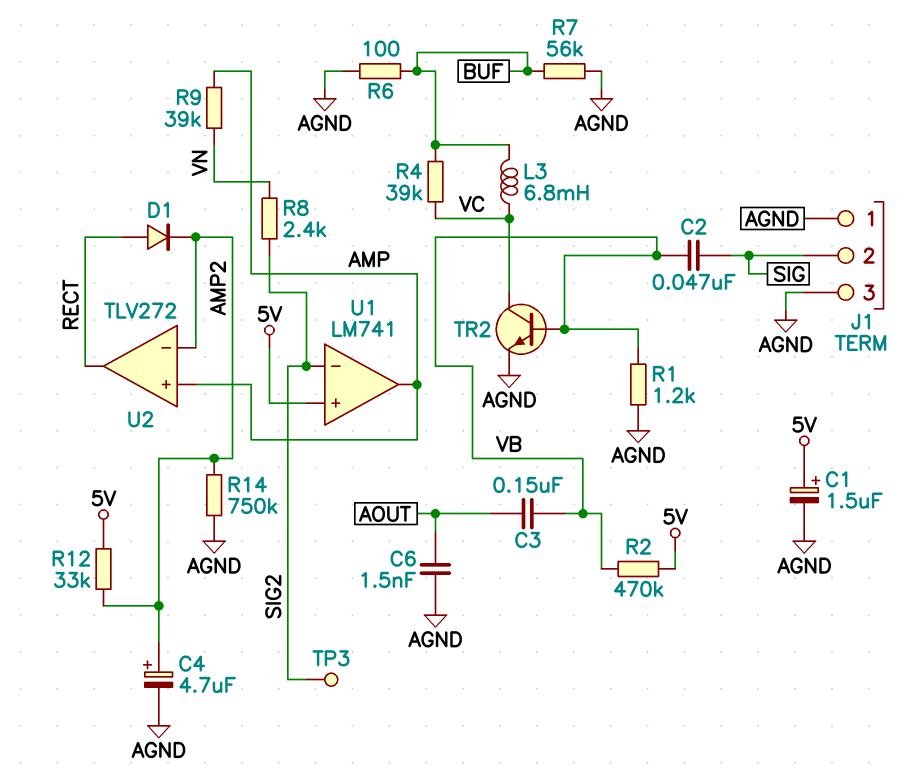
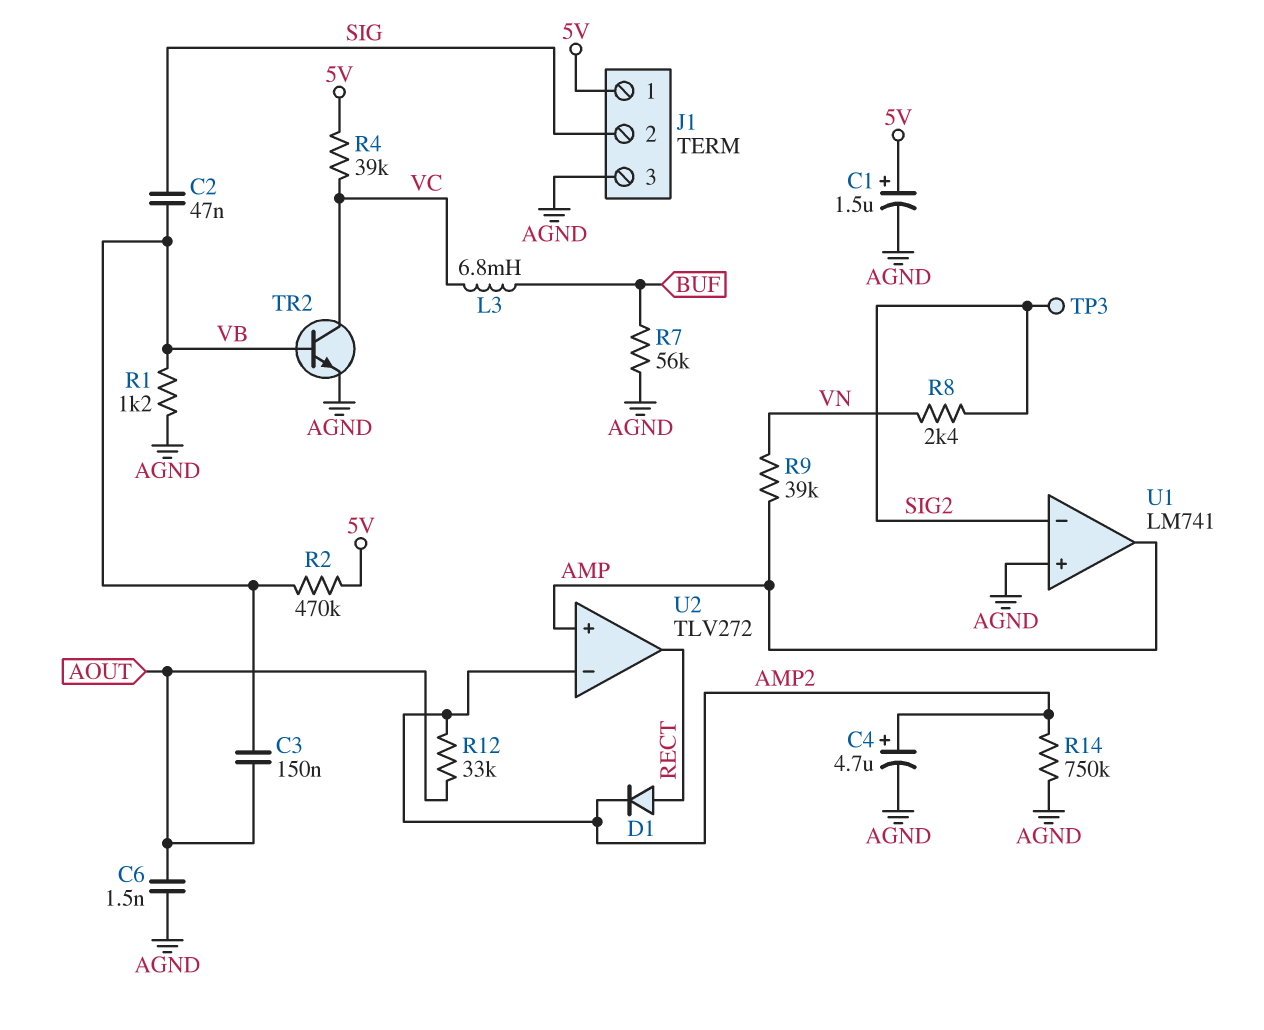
J1 pin 1: AGND -> 5V
R4: 39k (BUF, VC) -> 39k (5V, VC)
R6: 100 (AGND, BUF) -> none
R12: 33k (5V, AMP2) -> 33k (AMP2, AOUT)
U1 pin in+: 5V -> AGND

